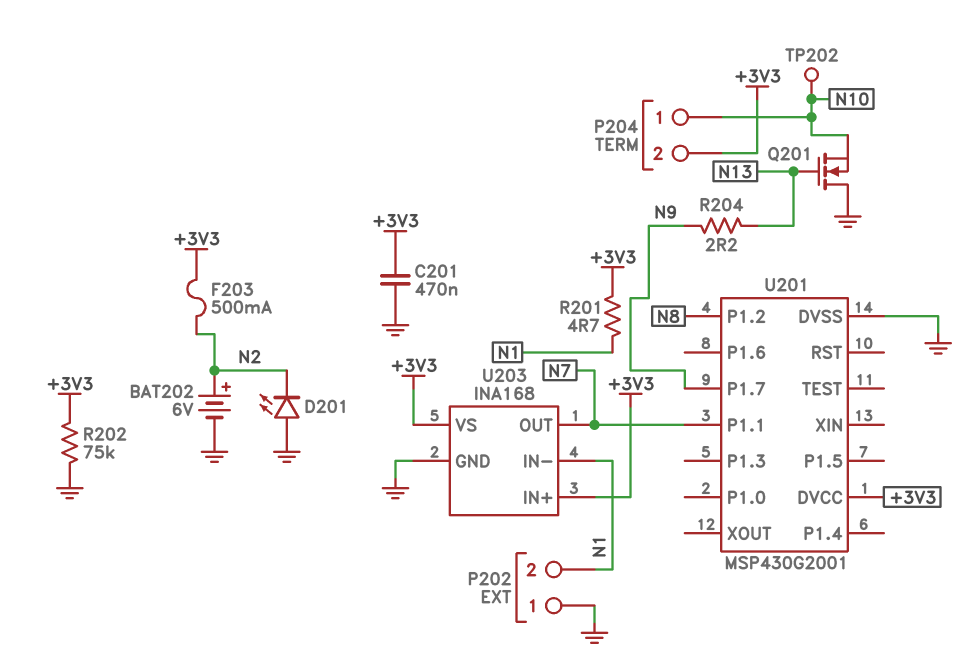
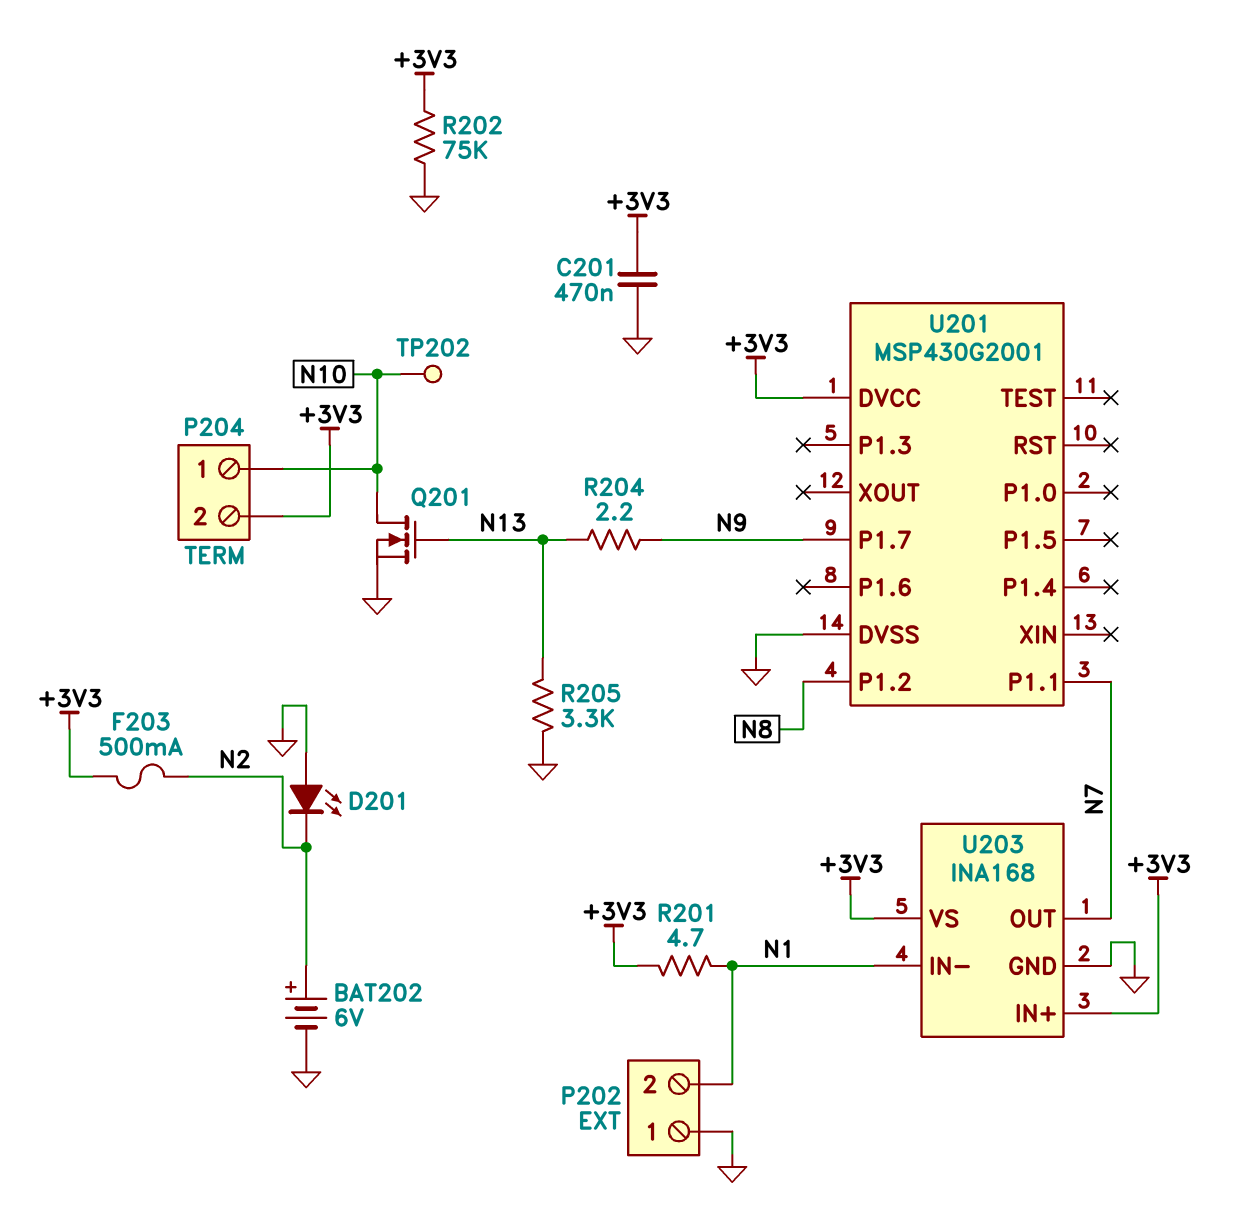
Q201: NMOS (G N13, D GND, S N10) -> NMOS (G N13, D N10, S GND)
R205: none -> 3.3k (GND, N13)

